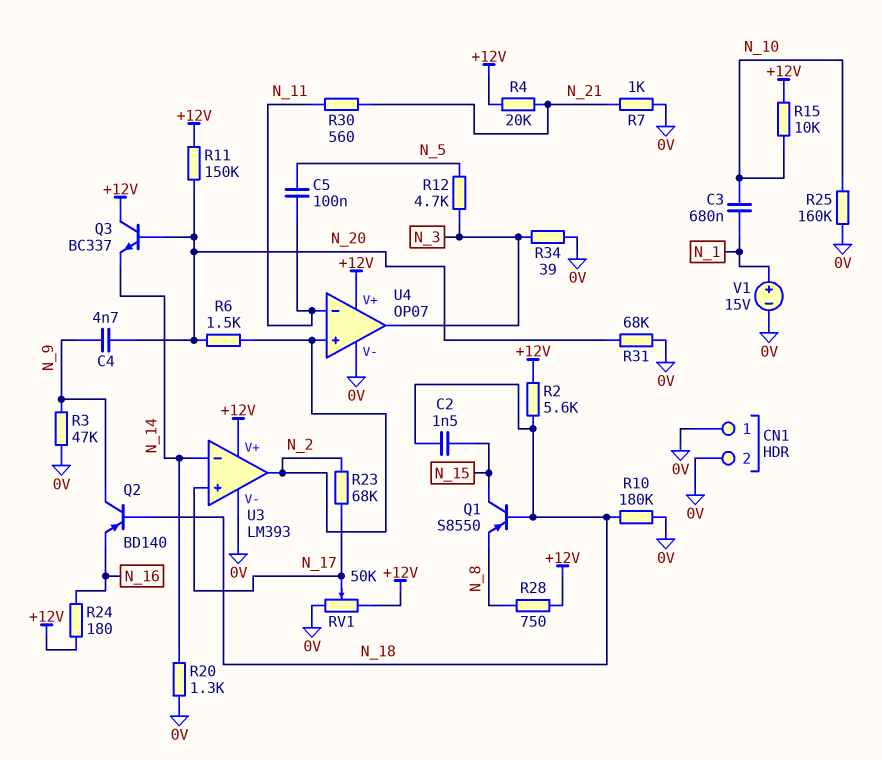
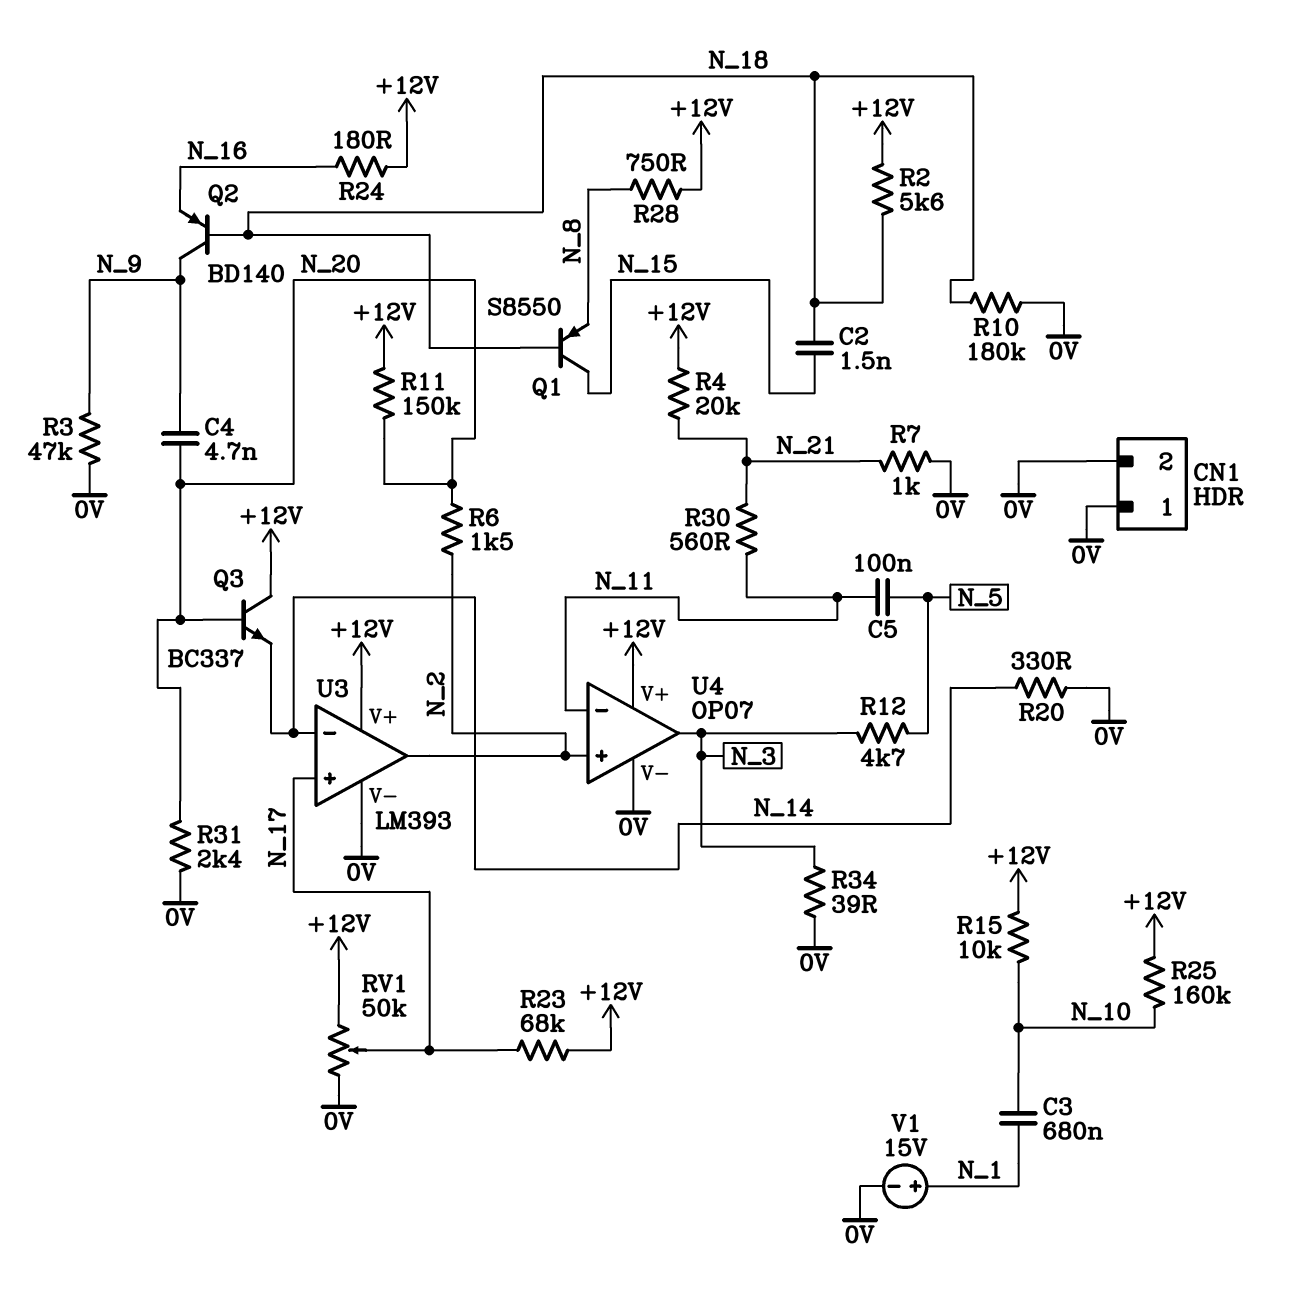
R20: 1.3k (0V, N_14) -> 330 (0V, N_14)
R23: 68k (N_2, N_17) -> 68k (+12V, N_17)
R25: 160k (0V, N_10) -> 160k (+12V, N_10)
R31: 68k (0V, N_20) -> 2.4k (0V, N_20)

